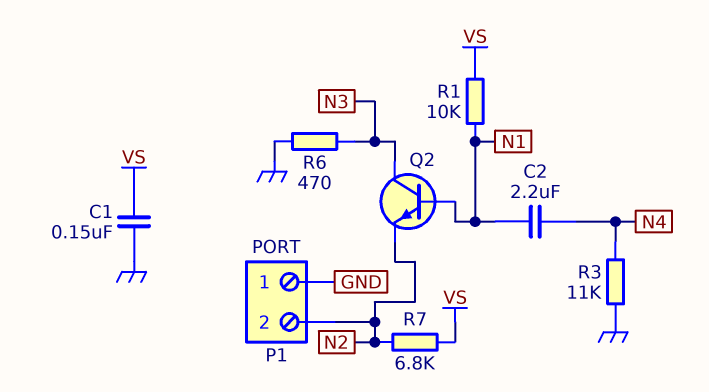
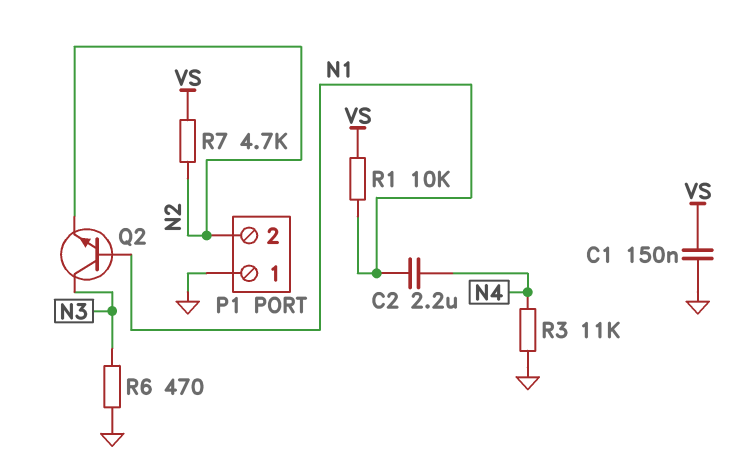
R7: 6.8k (N2, VS) -> 4.7k (N2, VS)

